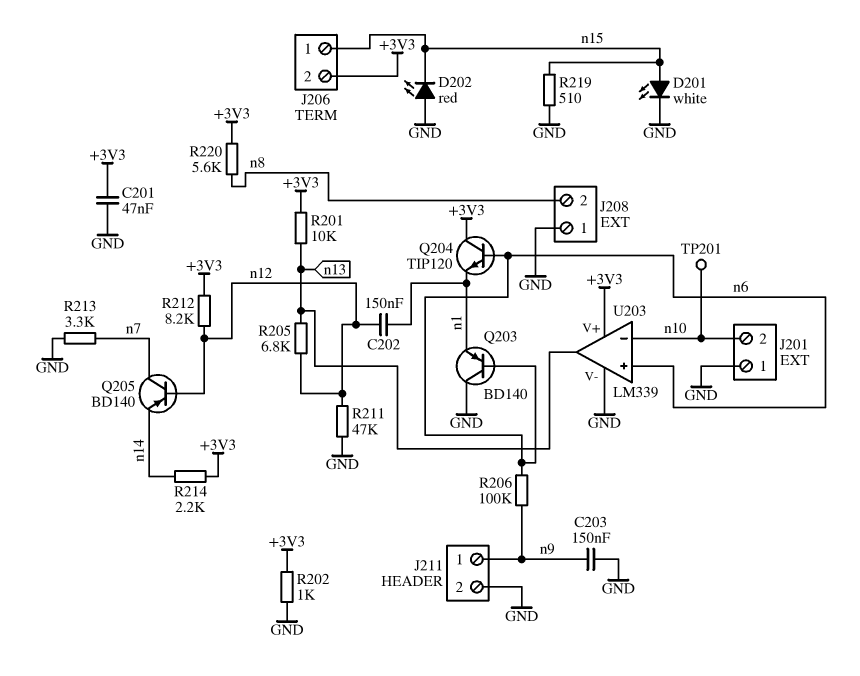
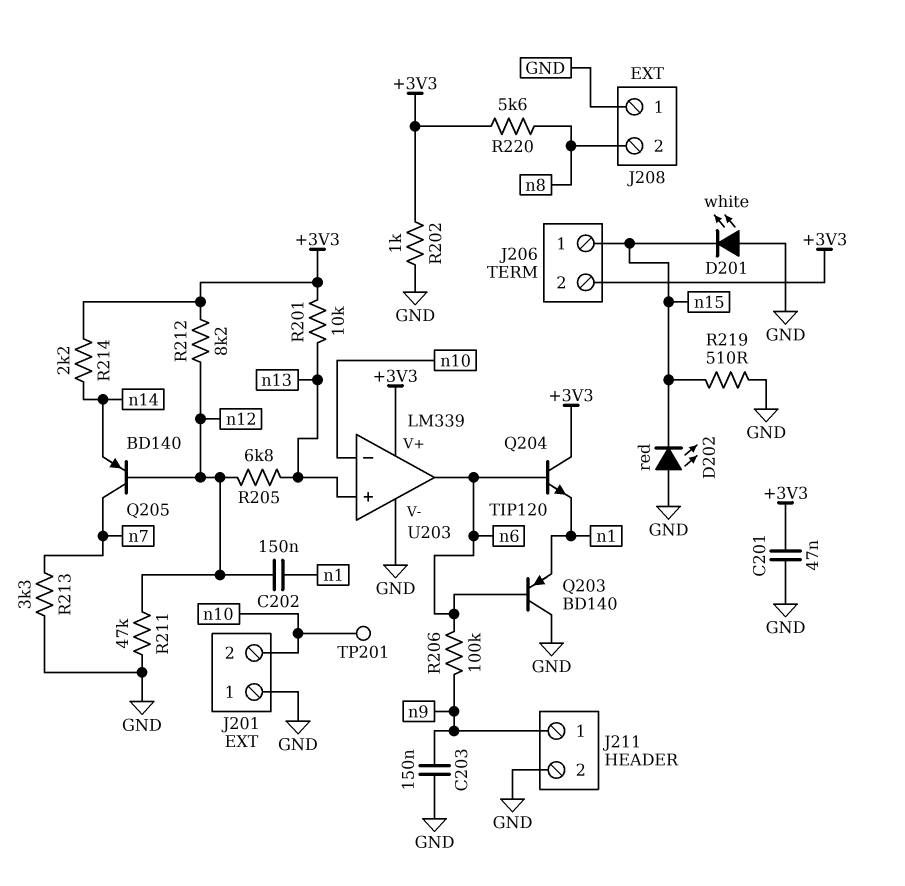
D201: LED white (A n15, K GND) -> LED white (A GND, K n15)
U203 pin in+: n6 -> n13
U203 pin out: n13 -> n6

